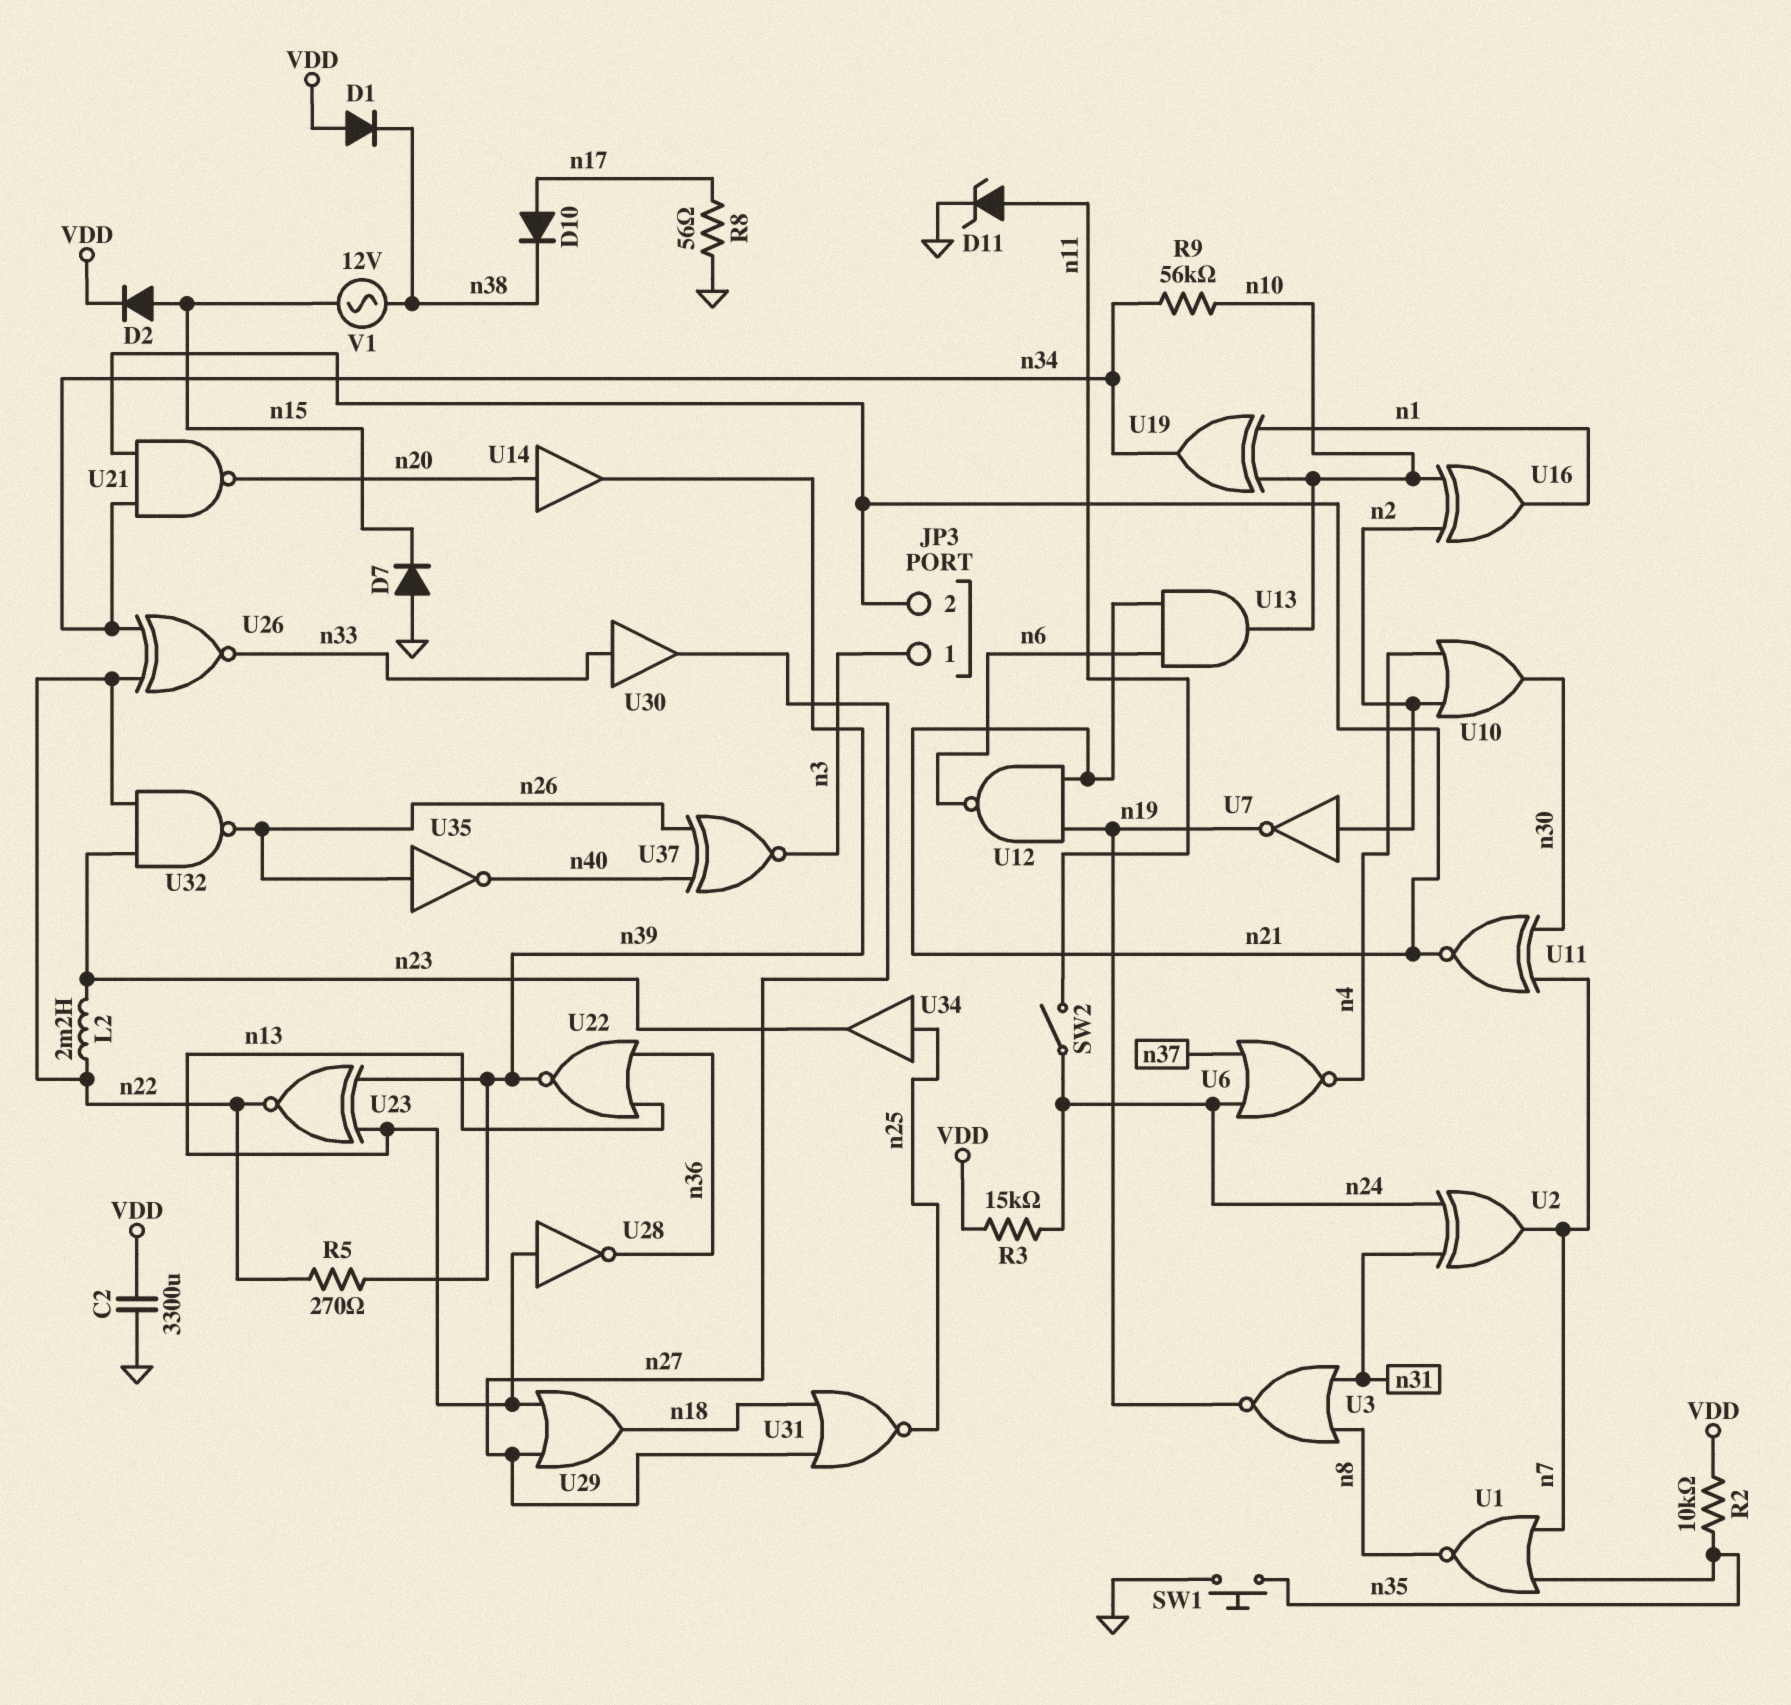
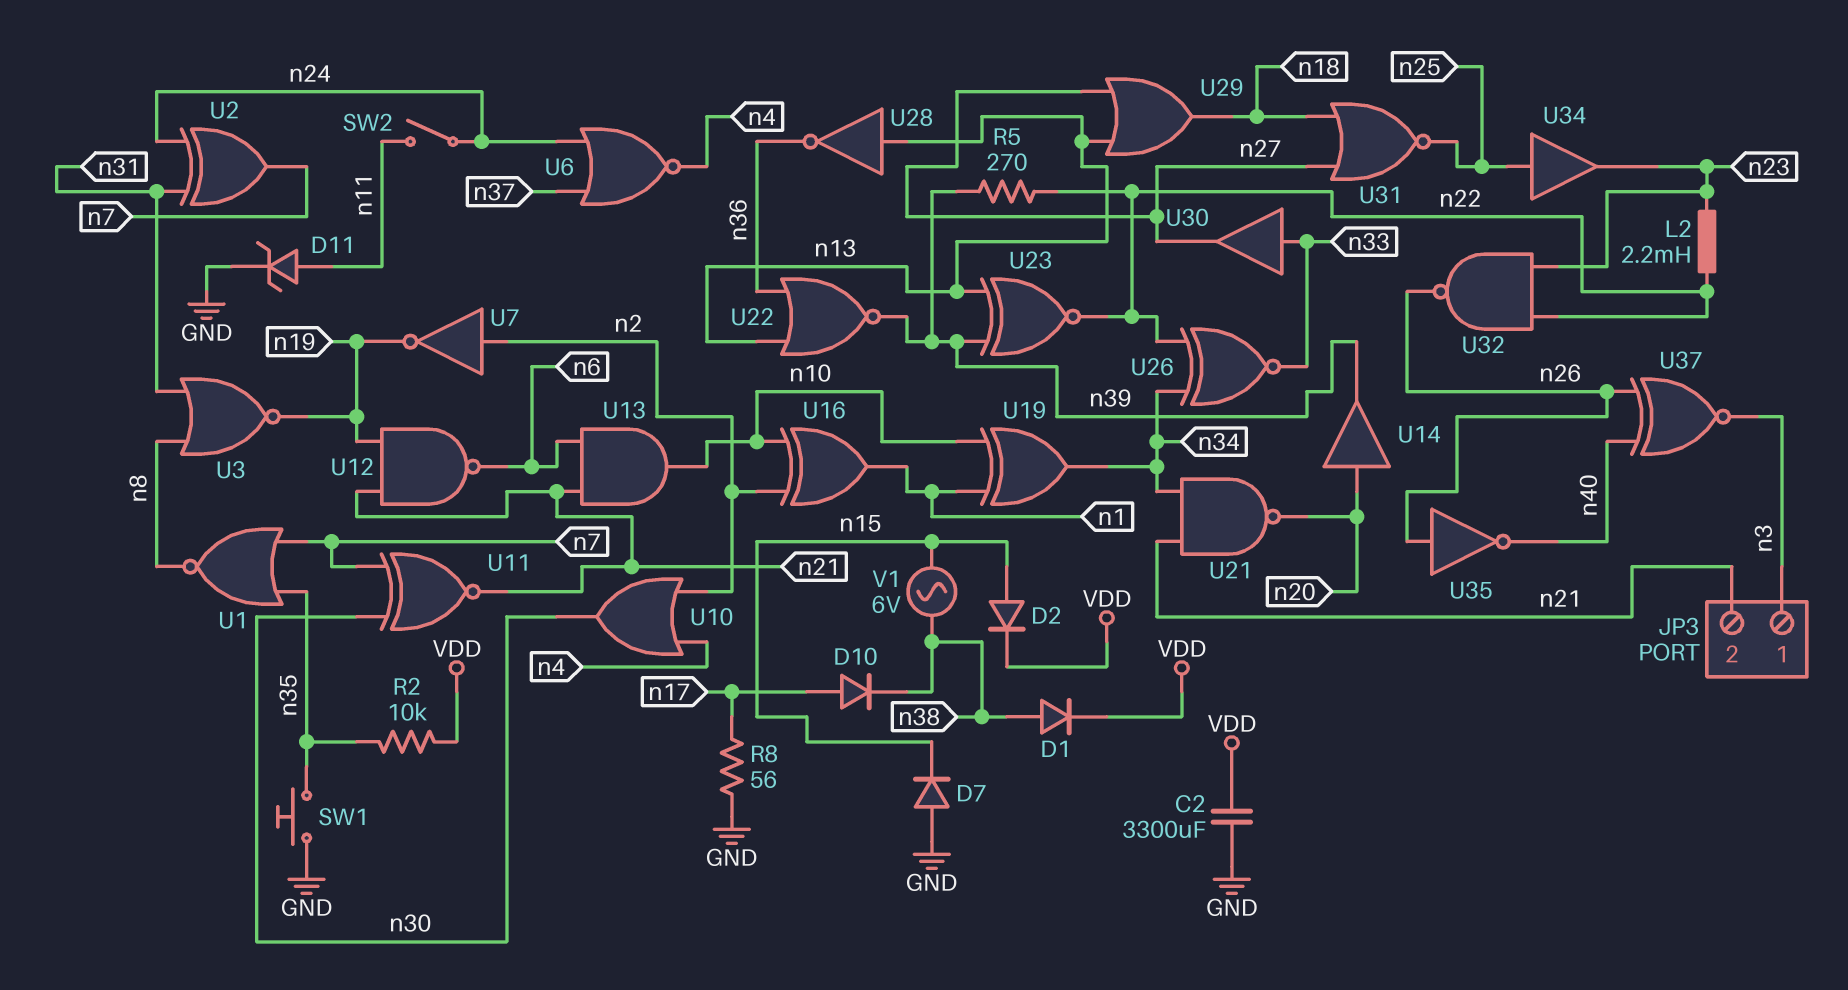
D1: diode (A VDD, K n38) -> diode (A n38, K VDD)
R3: 15k (VDD, n24) -> none
R9: 56k (n10, n34) -> none
V1: AC 12V (n15, n38) -> AC 6V (n15, n38)

